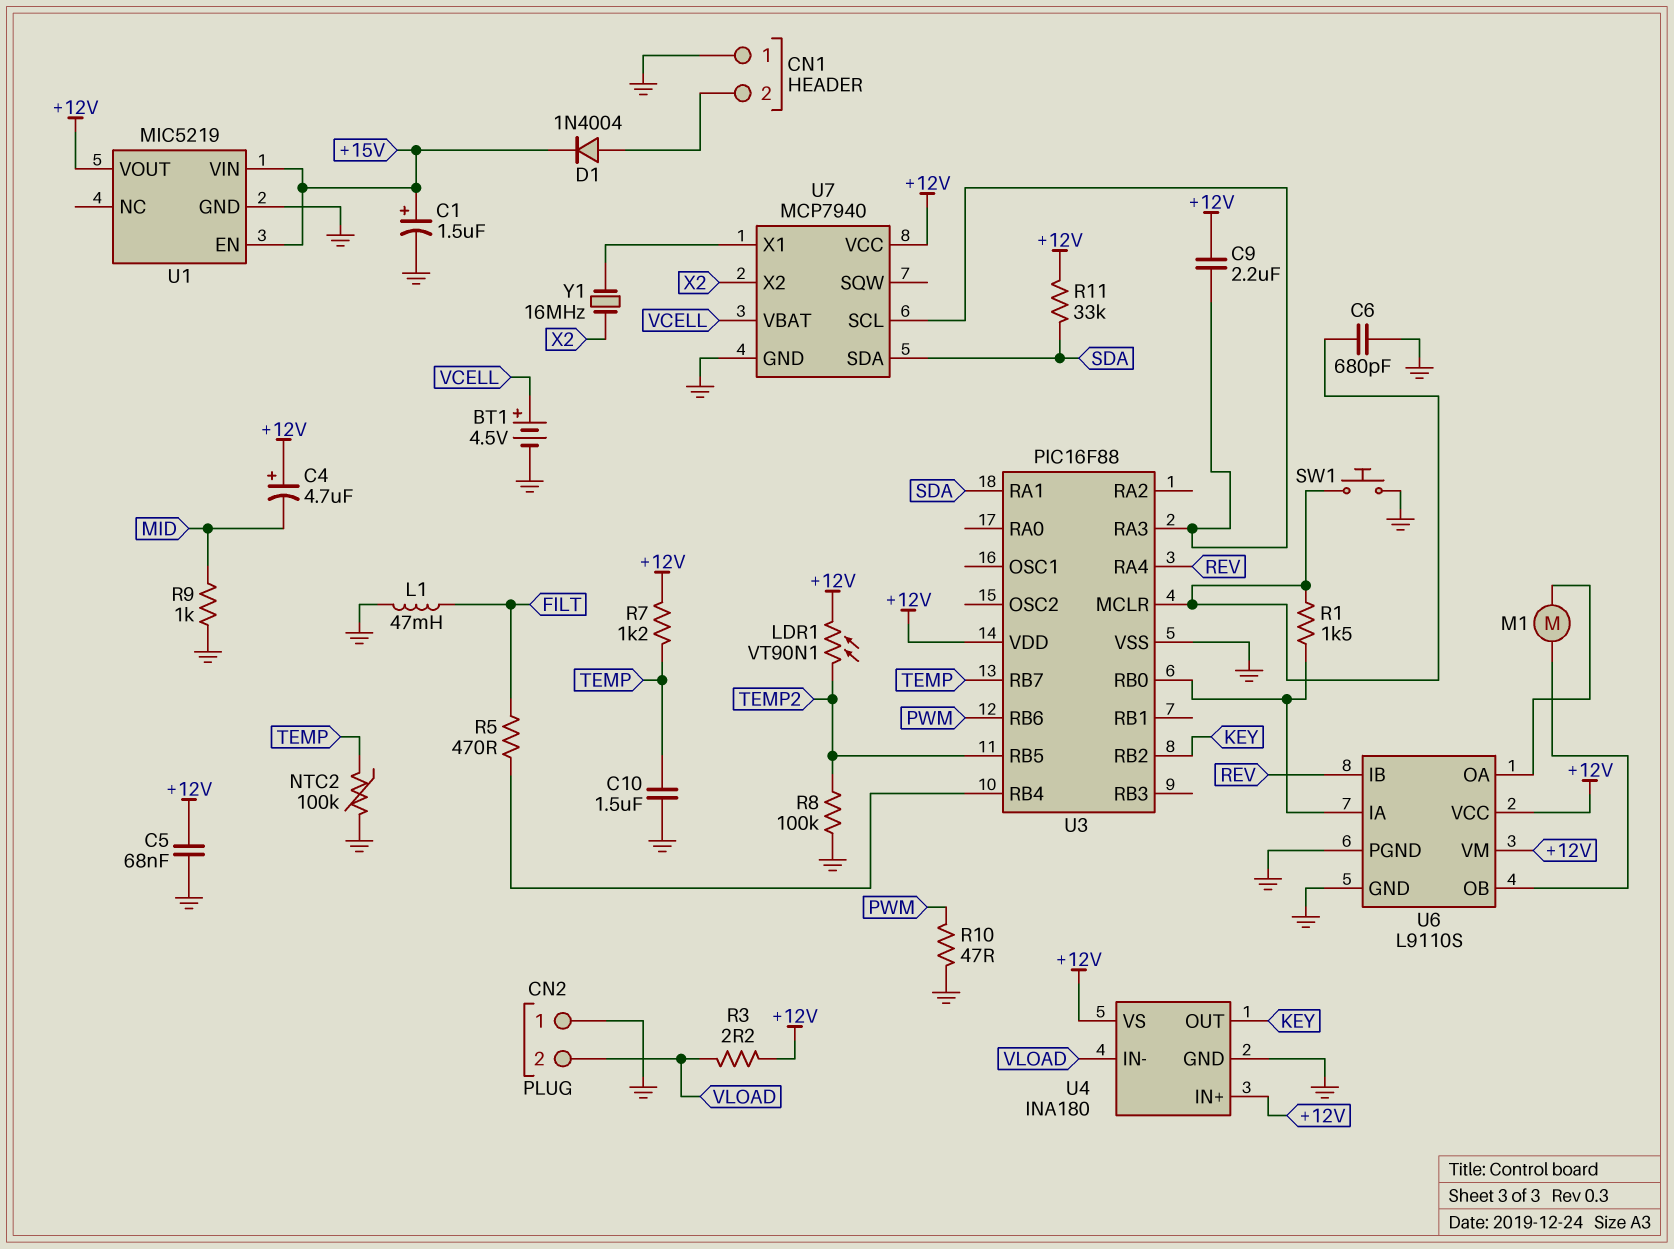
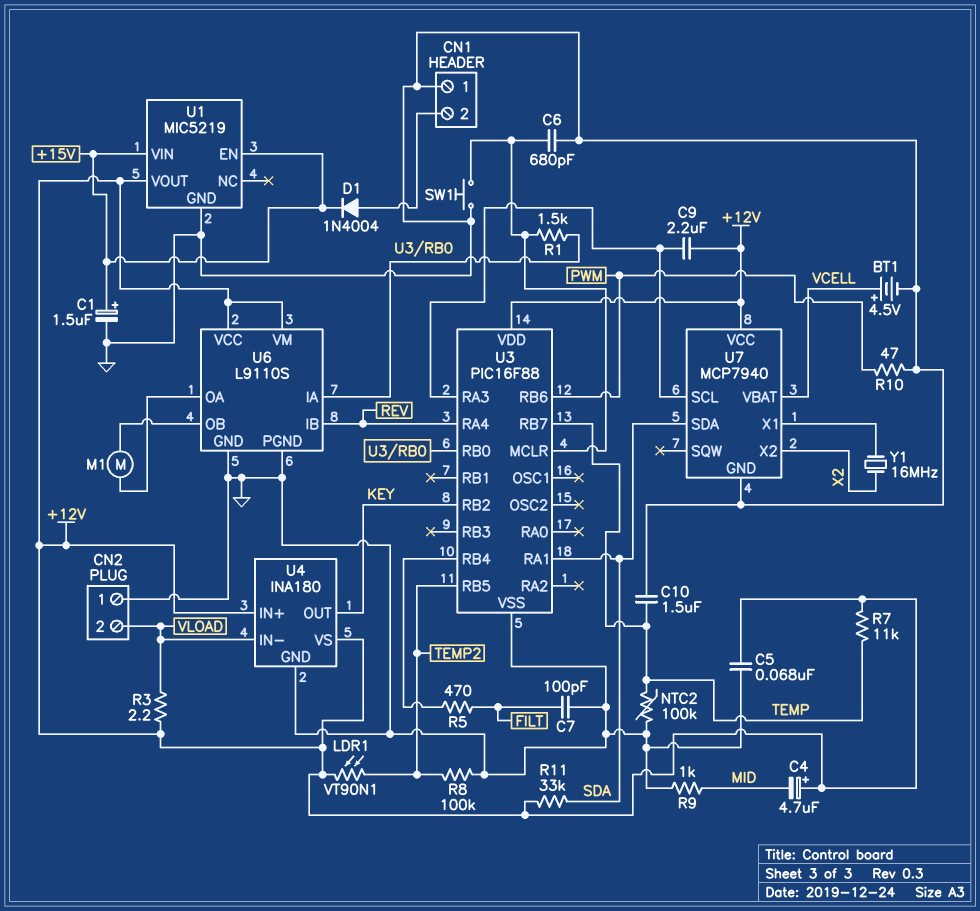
C7: none -> 100pF (FILT, GND)
L1: 47mH (FILT, GND) -> none
R7: 1.2k (+12V, TEMP) -> 11k (+12V, TEMP)

